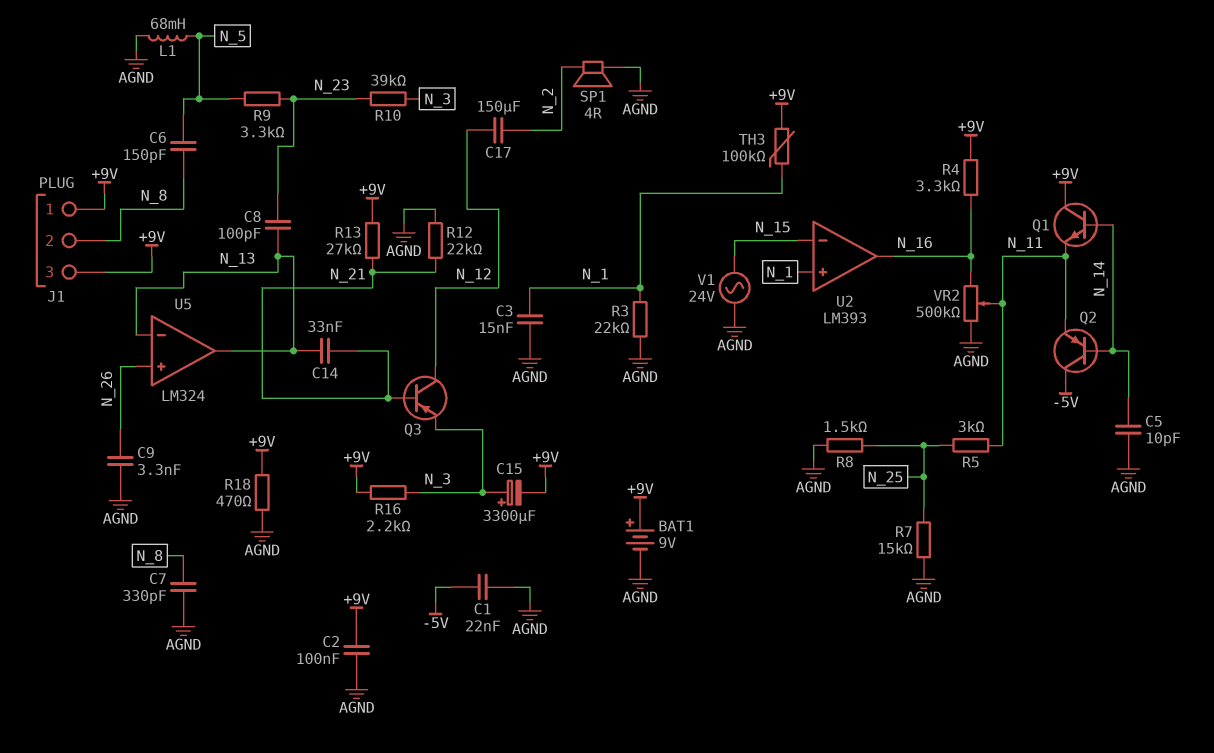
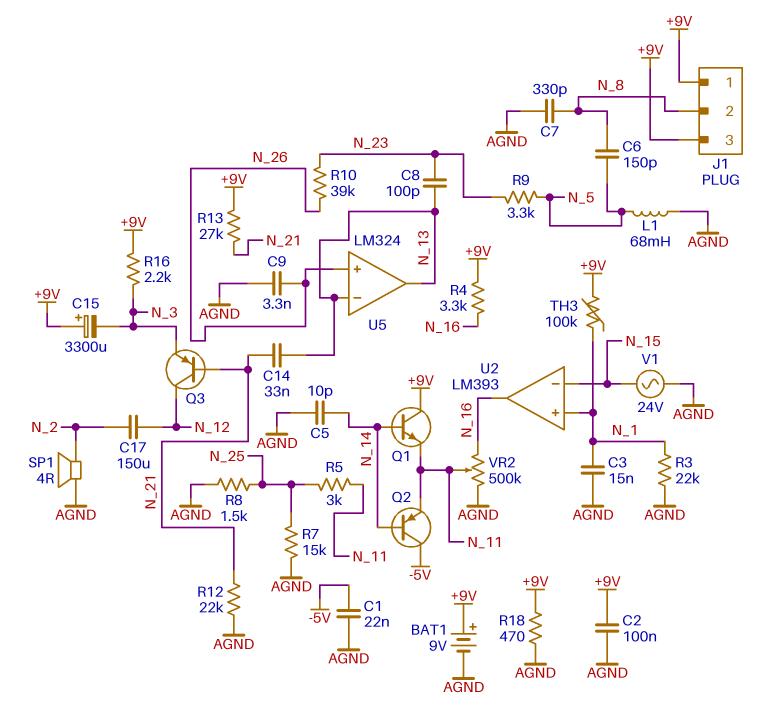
C15: 3300uF (plus N_3, minus +9V) -> 3300uF (plus +9V, minus N_3)
R10: 39k (N_3, N_23) -> 39k (N_23, N_26)

